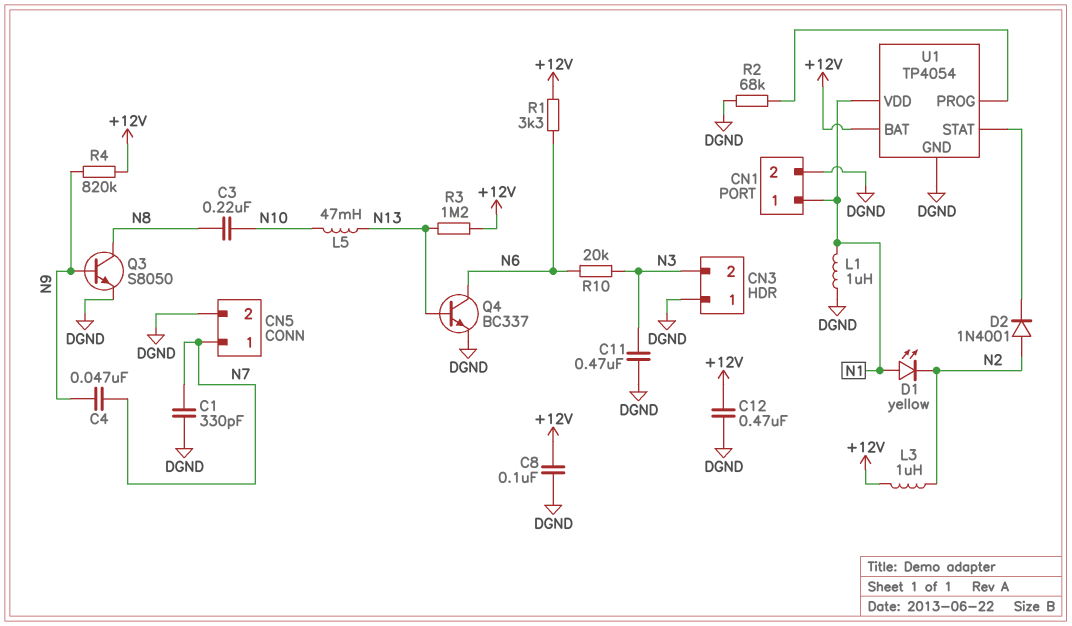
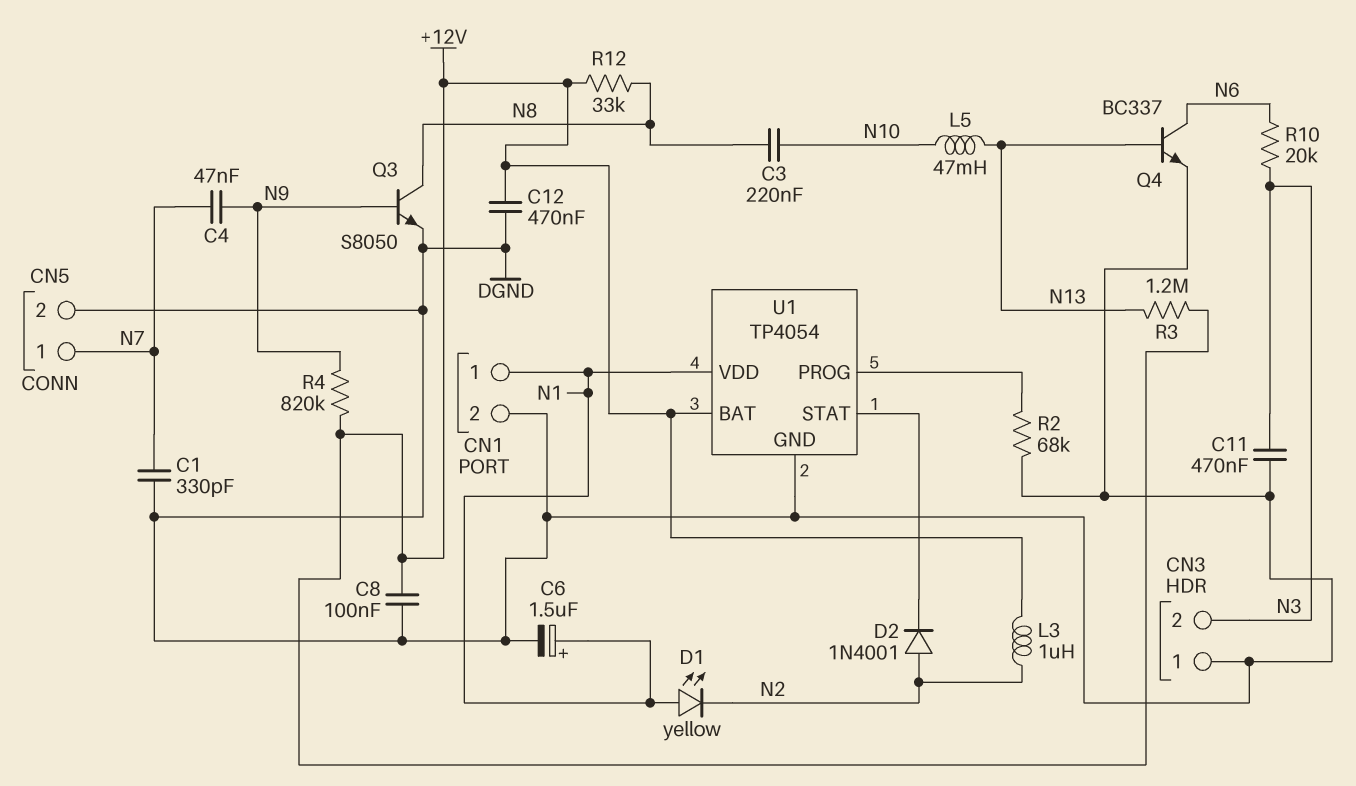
C6: none -> 1.5uF (plus N1, minus DGND)
L1: 1uH (DGND, N1) -> none
R1: 3.3k (+12V, N6) -> none
R12: none -> 33k (+12V, N8)

